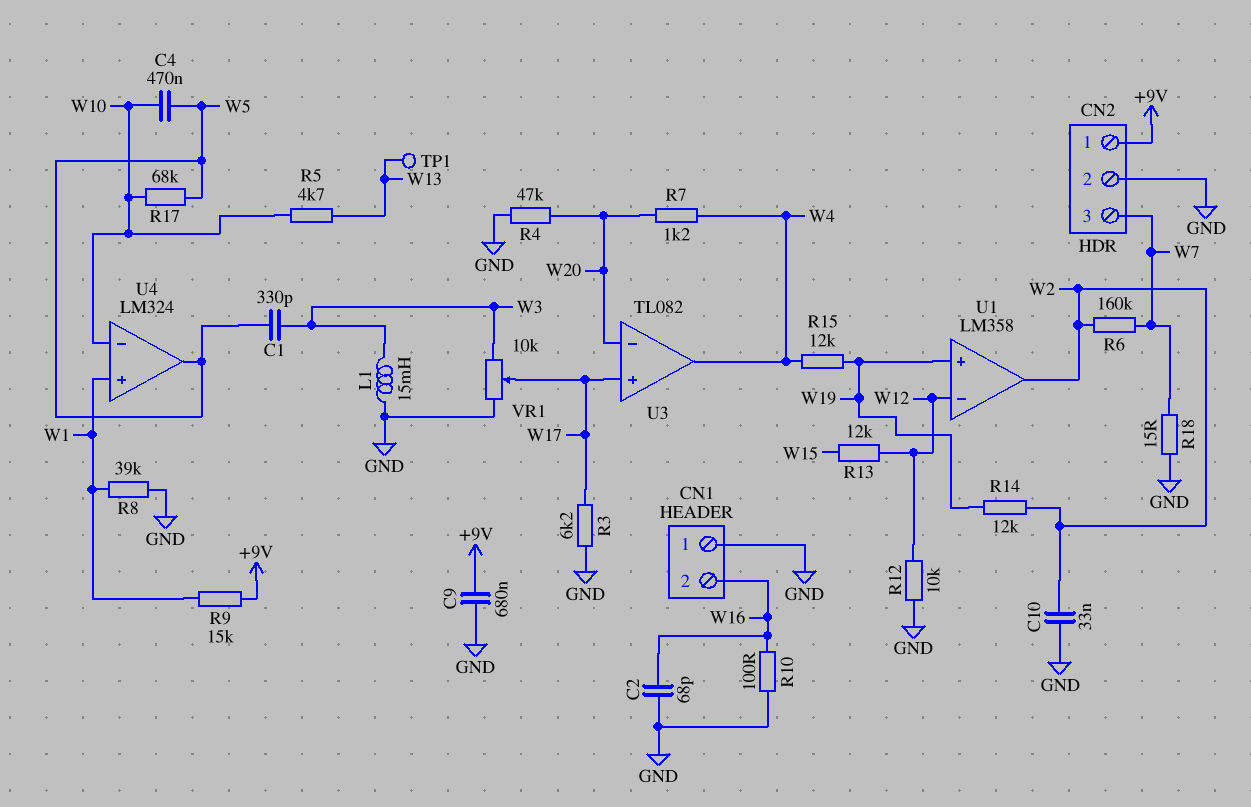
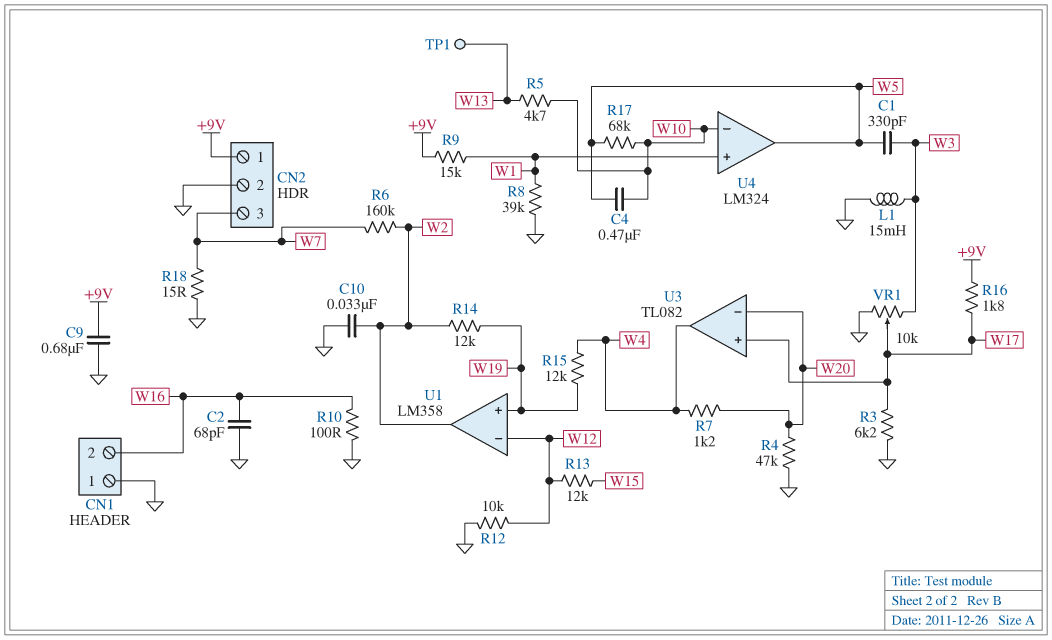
R16: none -> 1.8k (+9V, W17)

